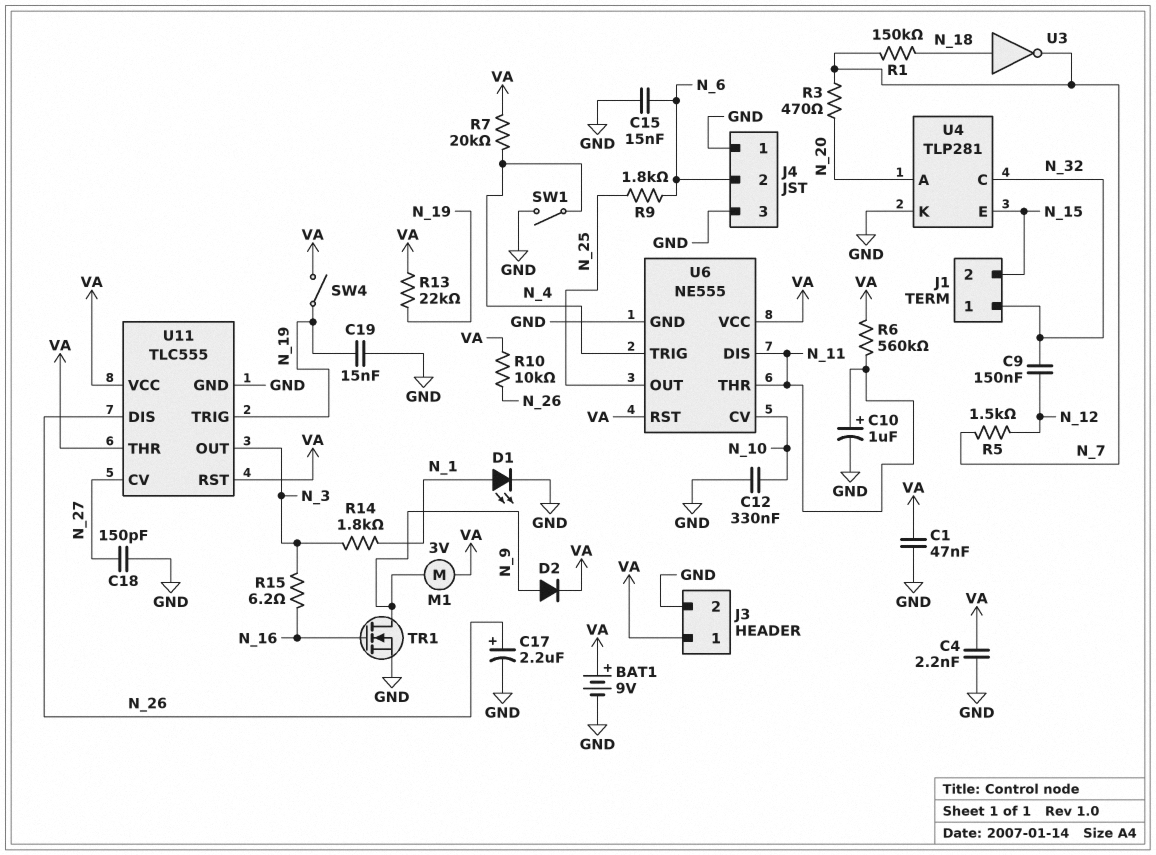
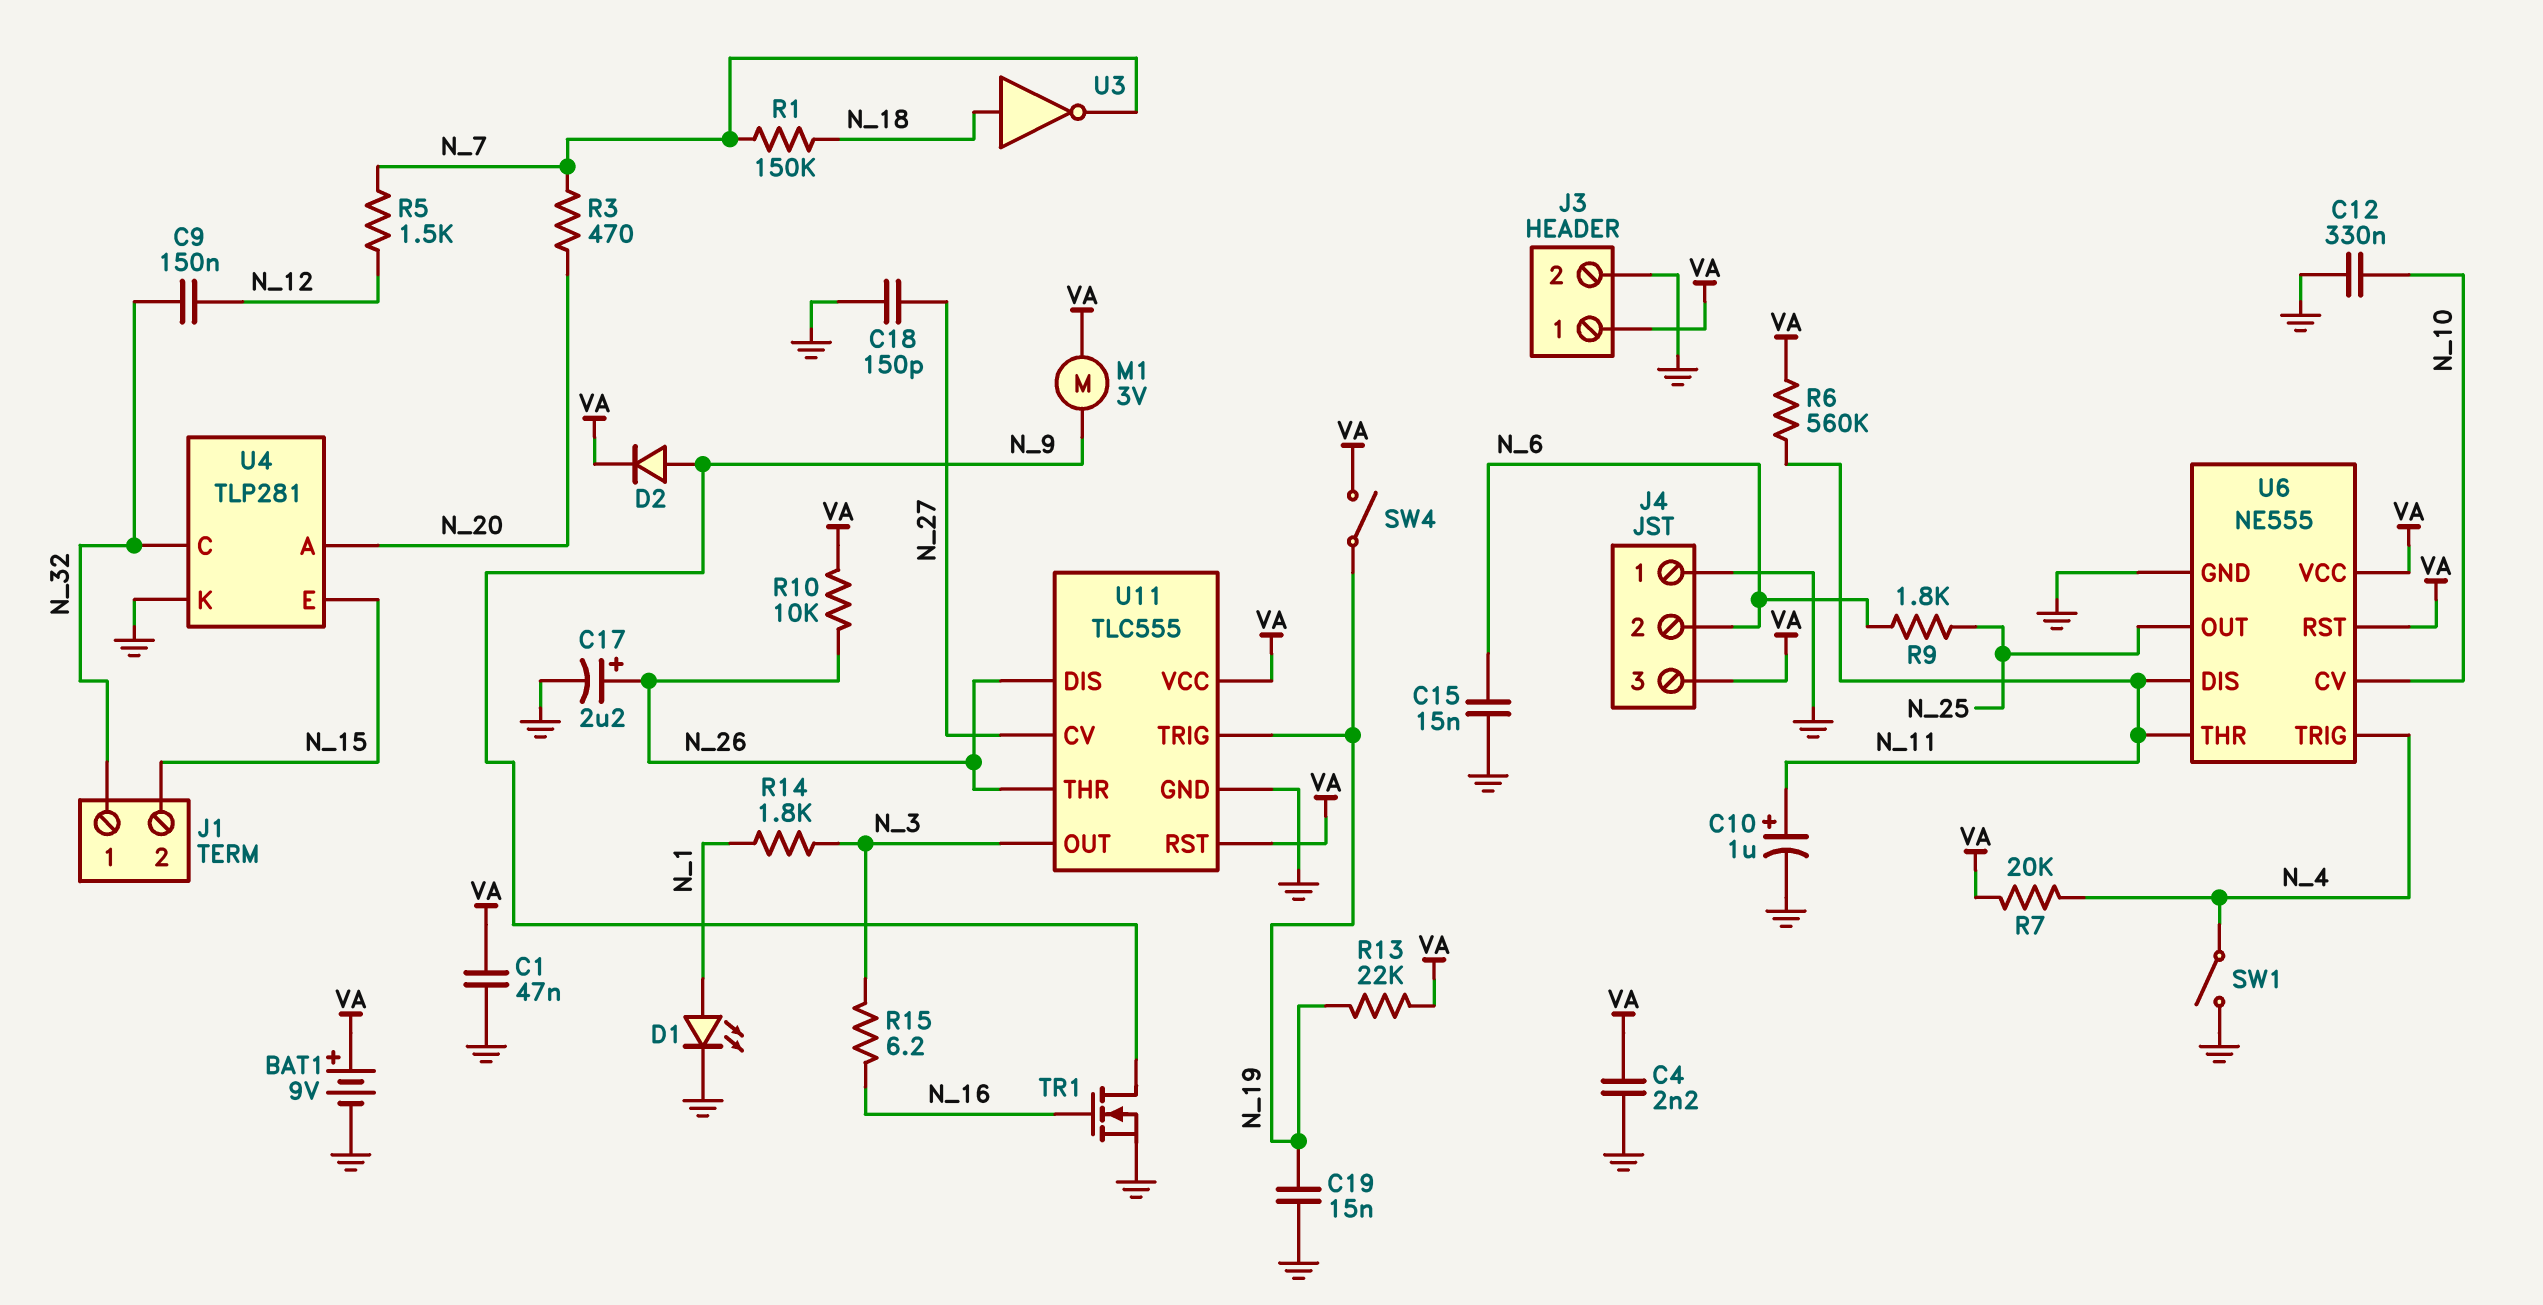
J4 pin 3: GND -> VA
U11 pin THR: VA -> N_26

